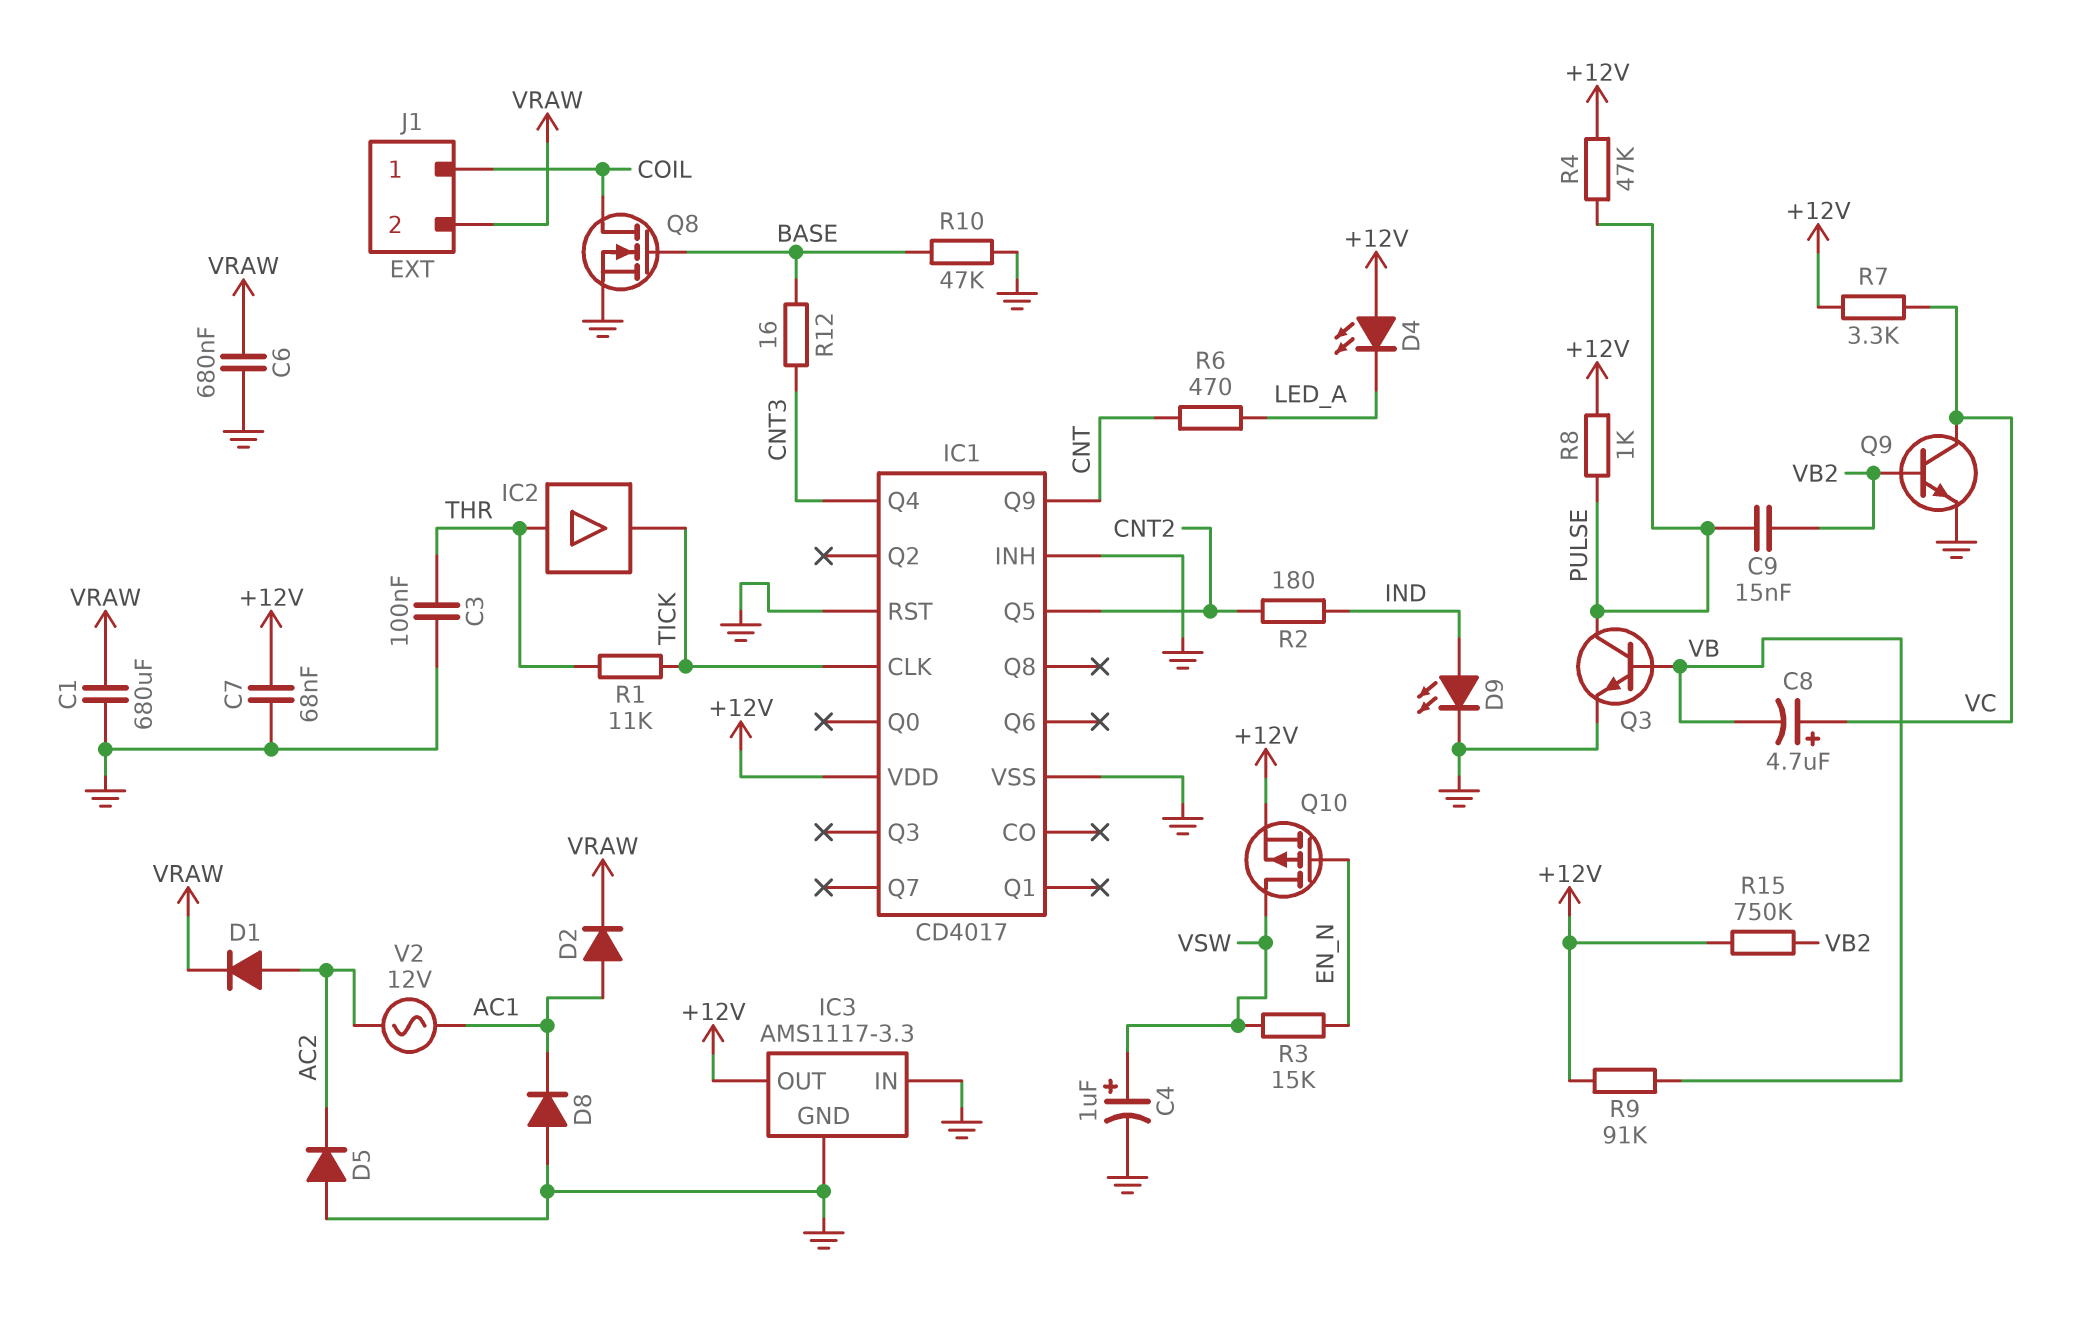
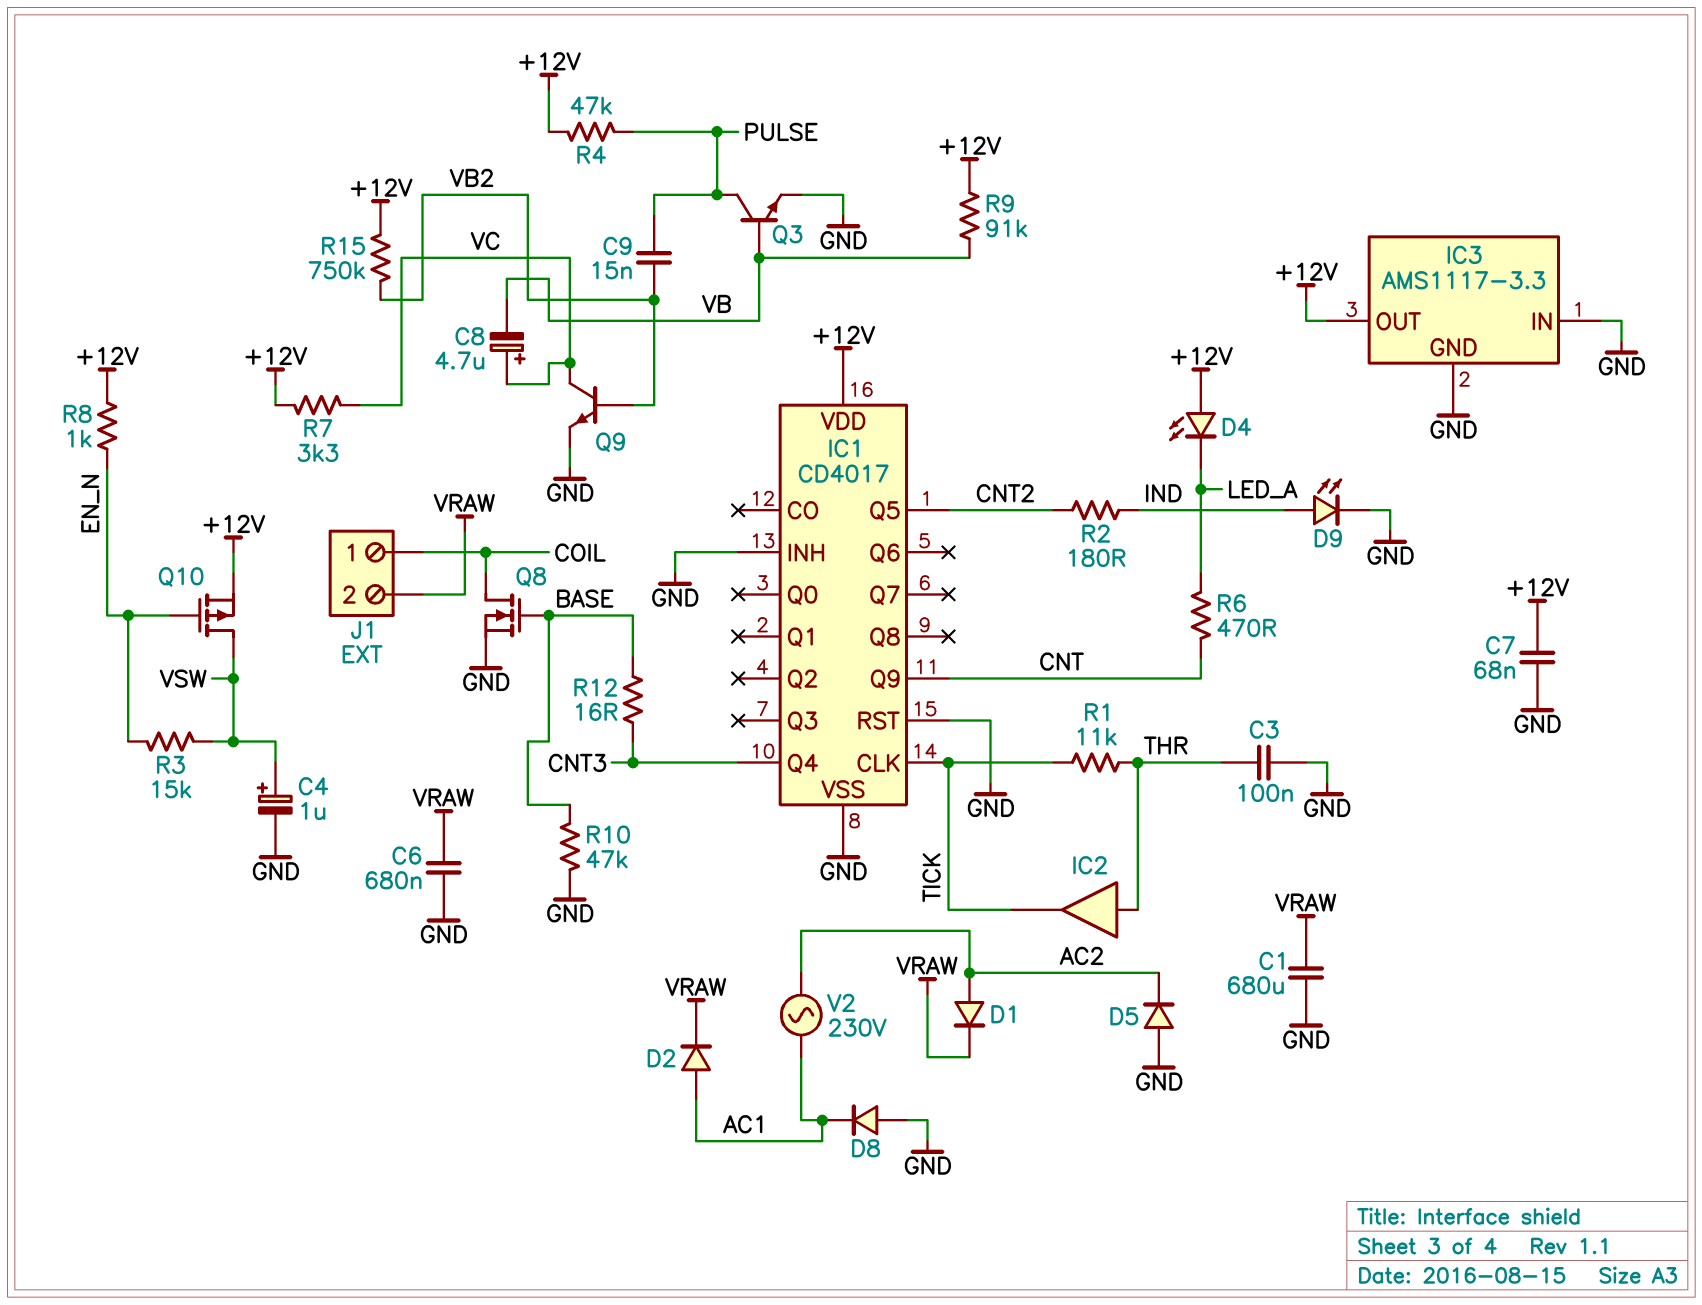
R8: 1k (+12V, PULSE) -> 1k (+12V, EN_N)
V2: AC 12V (AC1, AC2) -> AC 230V (AC1, AC2)

